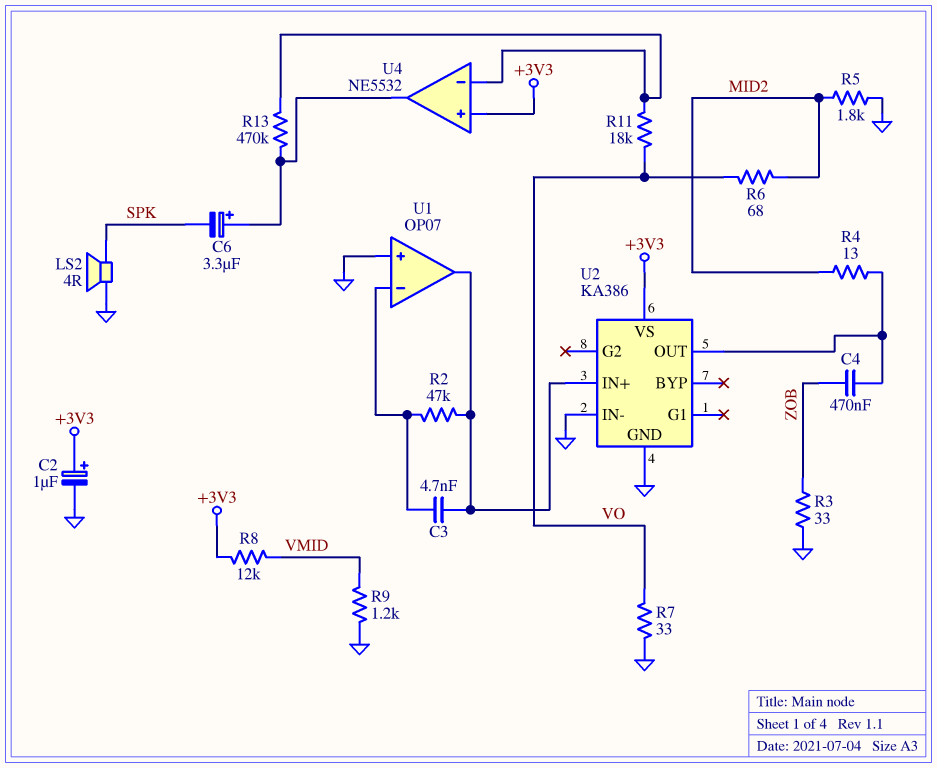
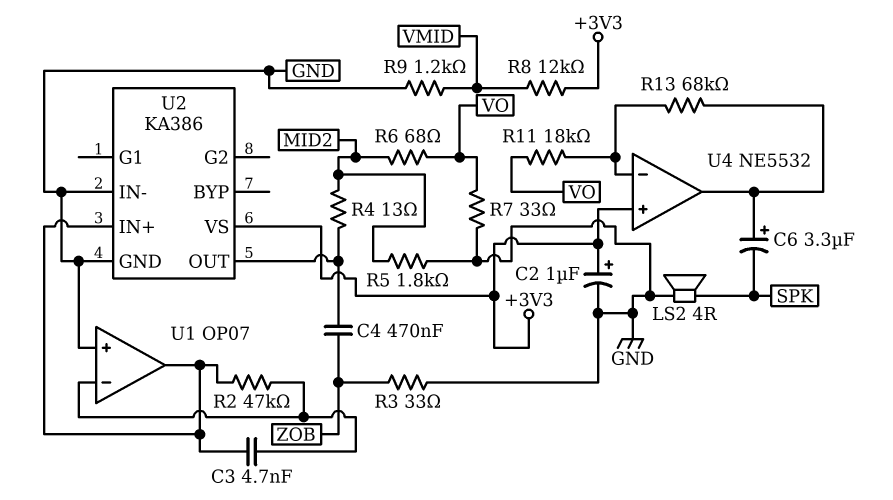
R13: 470k (U4/in-, U4/out) -> 68k (U4/in-, U4/out)

